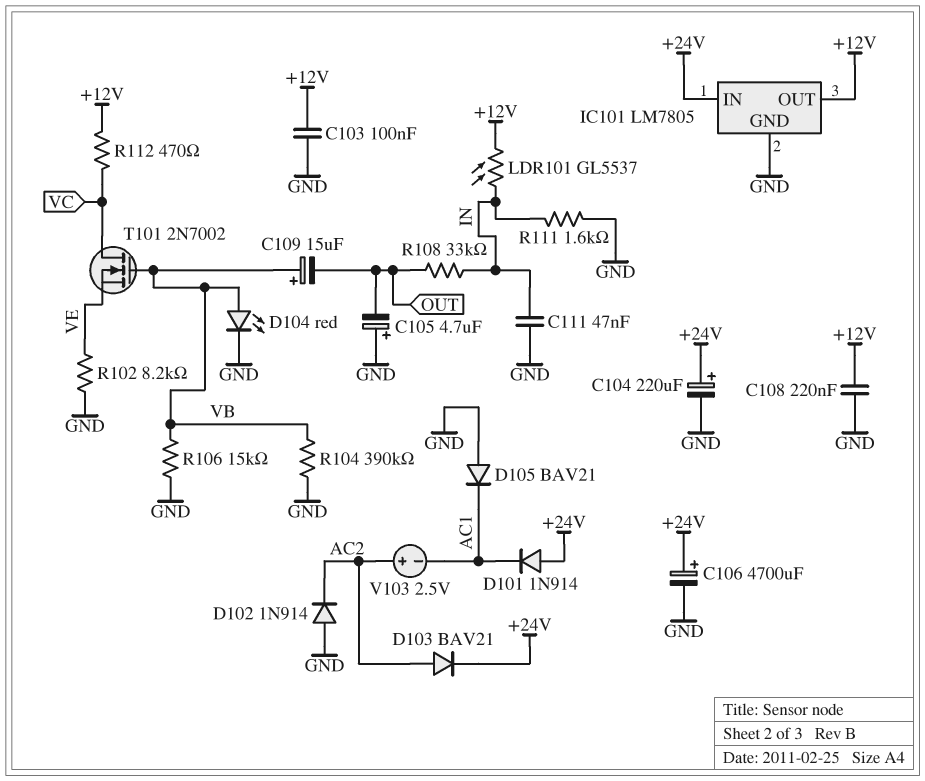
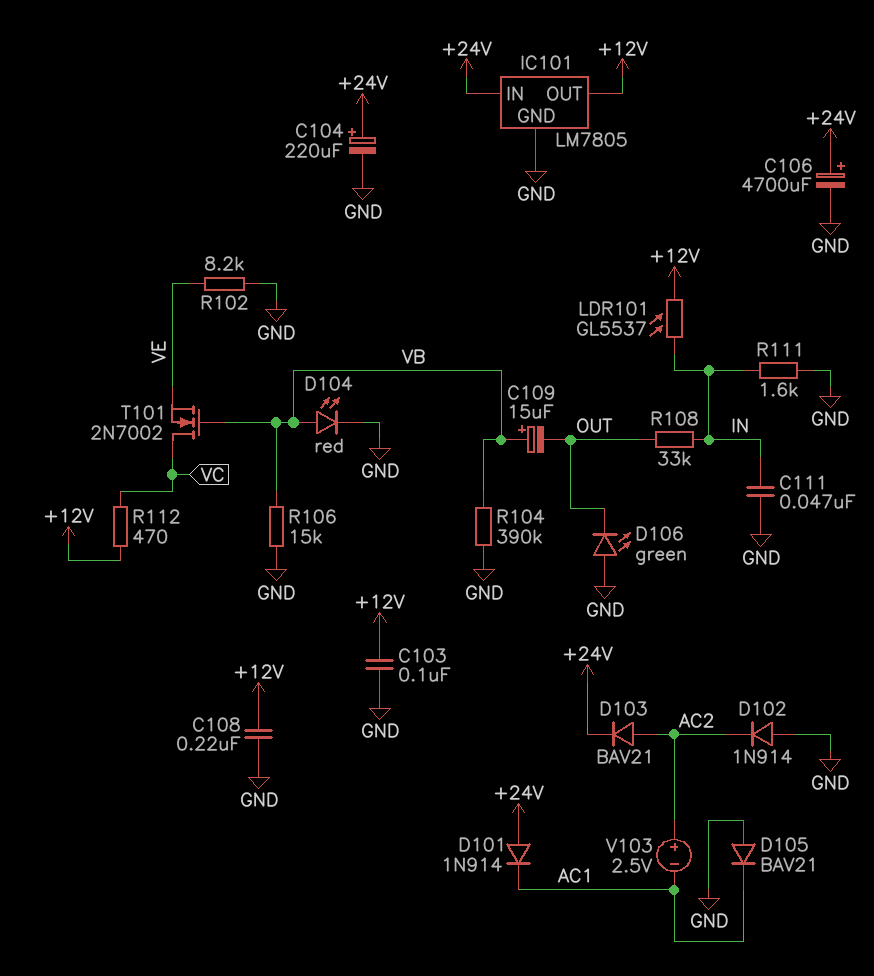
C105: 4.7uF (plus GND, minus OUT) -> none
D106: none -> LED green (A GND, K OUT)

